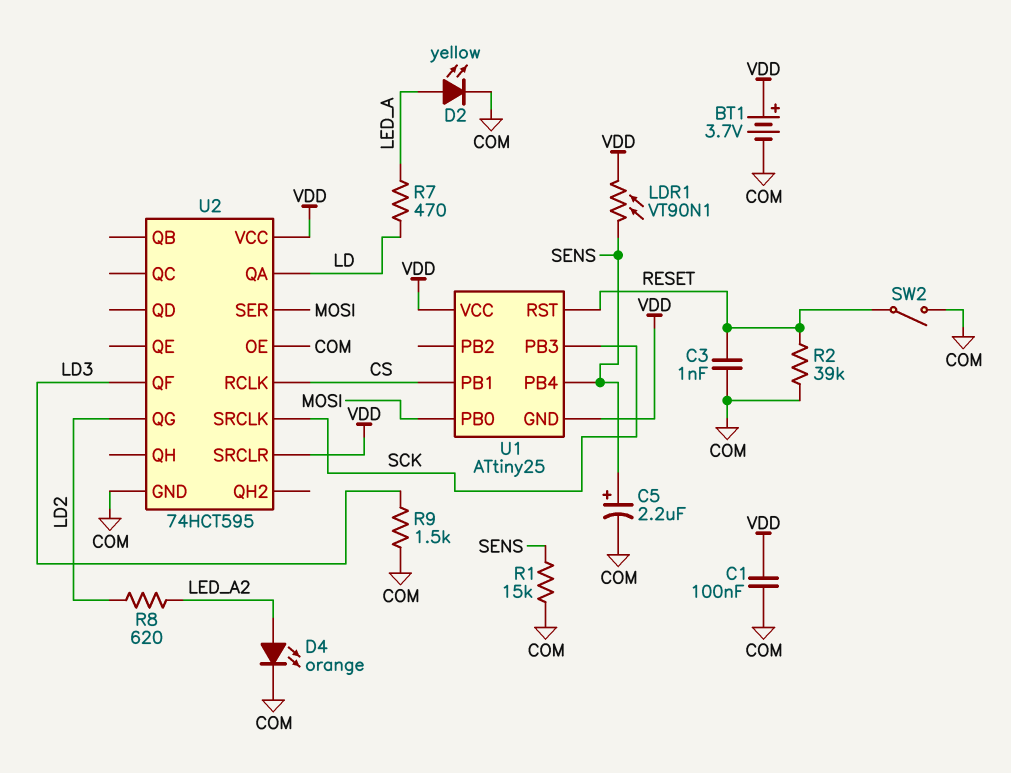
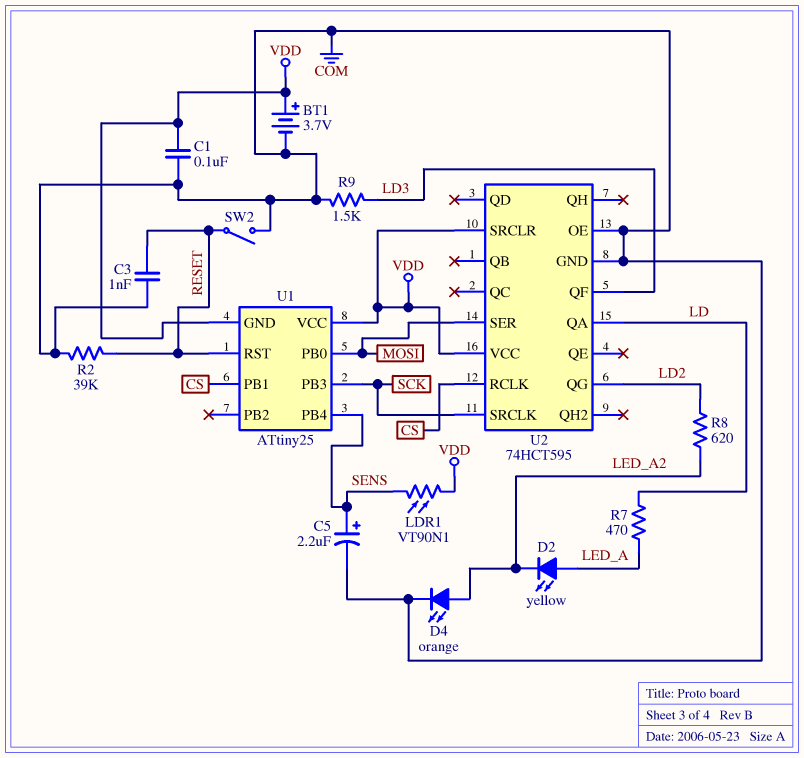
D2: LED yellow (A LED_A, K COM) -> LED yellow (A LED_A, K LED_A2)
R1: 15k (COM, SENS) -> none

